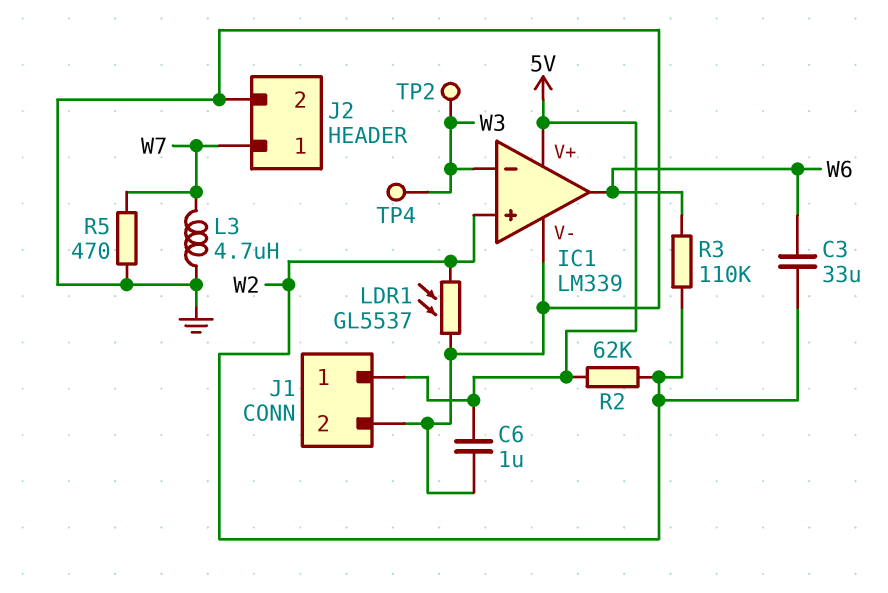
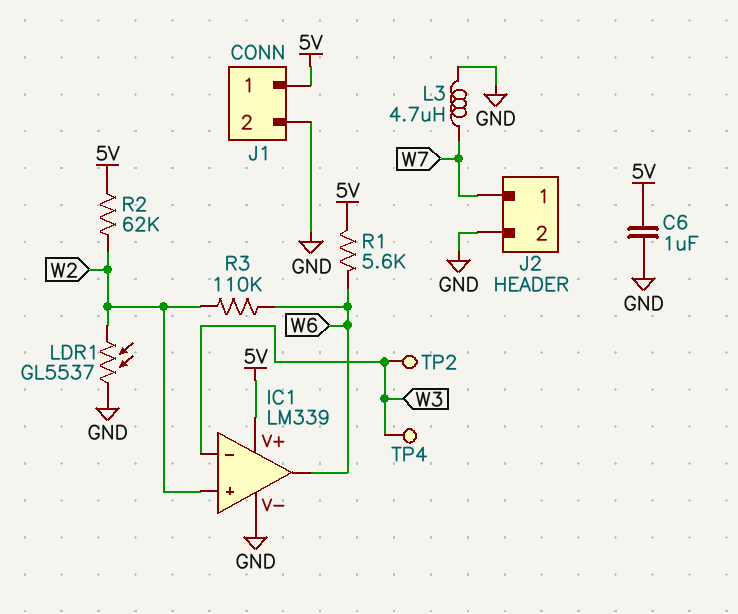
C3: 33uF (W2, W6) -> none
R1: none -> 5.6k (5V, W6)
R5: 470 (GND, W7) -> none

